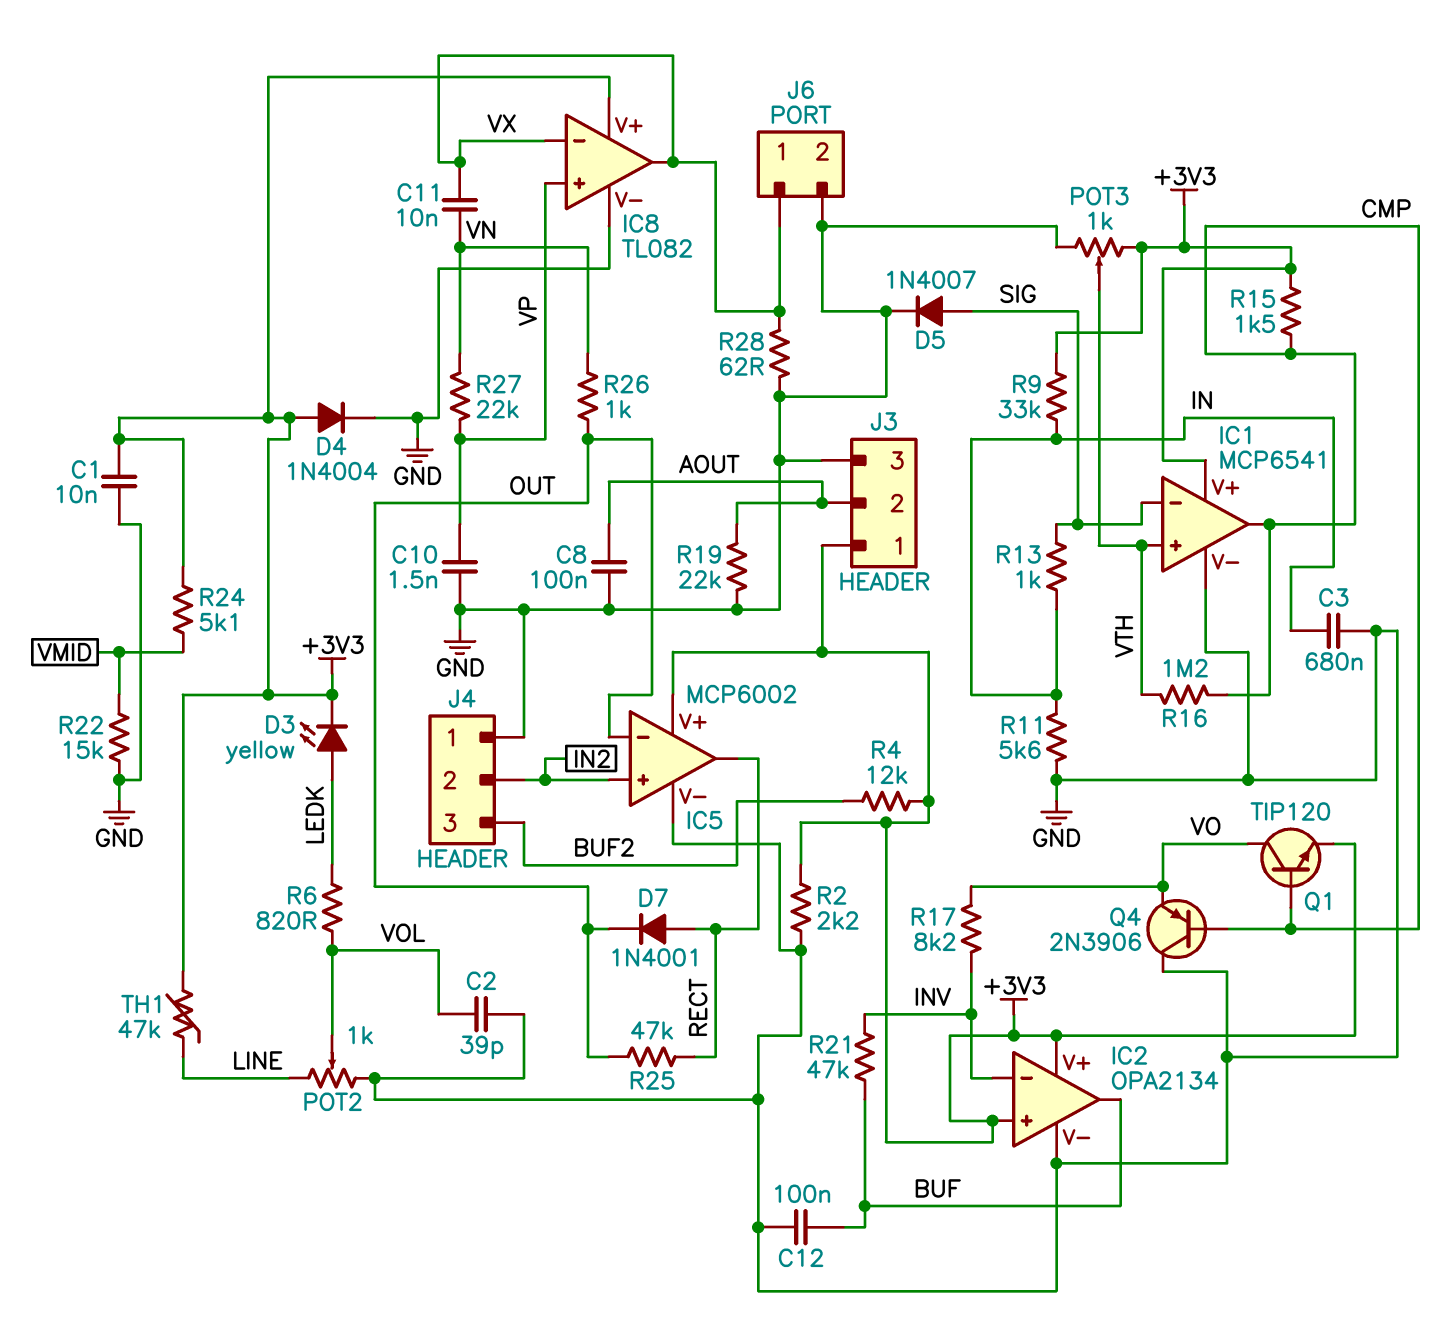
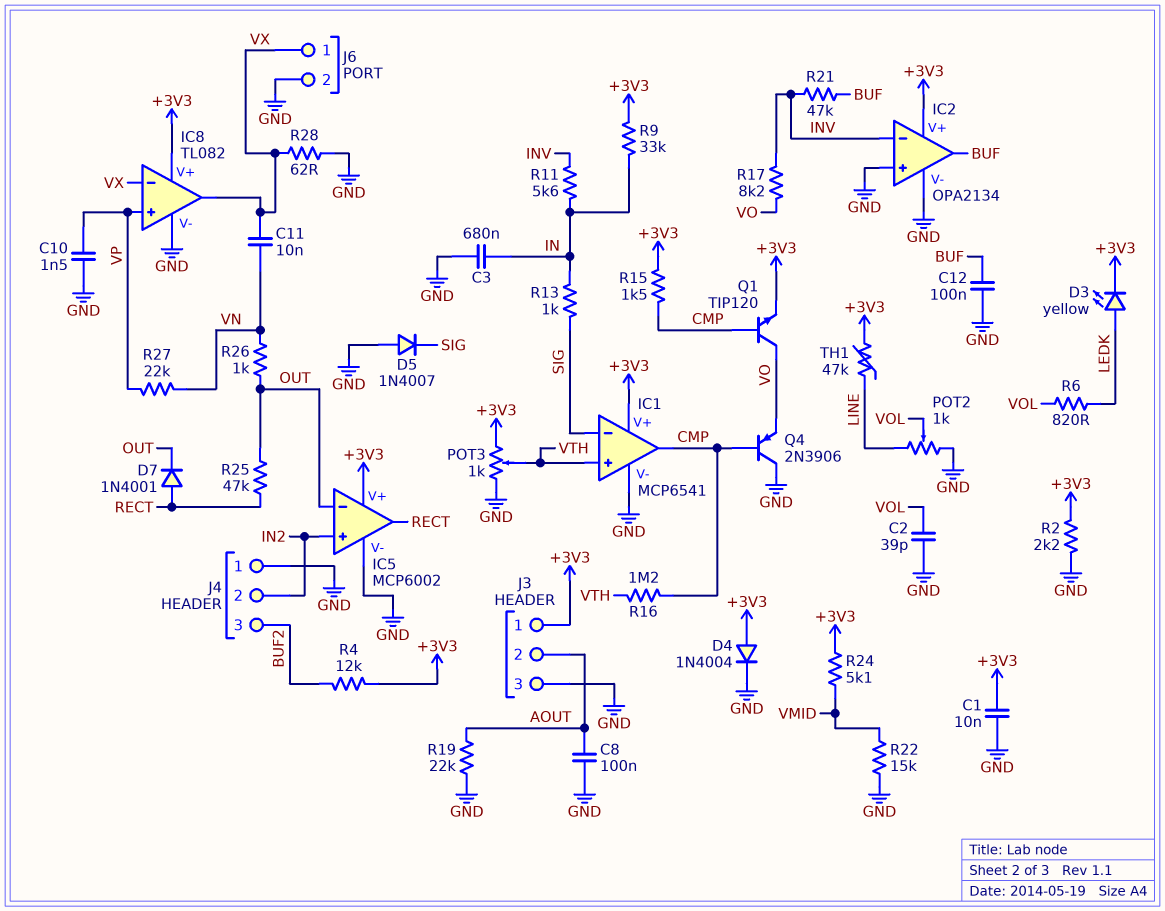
D5: diode 1N4007 (A SIG, K GND) -> diode 1N4007 (A GND, K SIG)
IC2 pin in+: +3V3 -> GND
R11: 5.6k (GND, IN) -> 5.6k (IN, INV)

